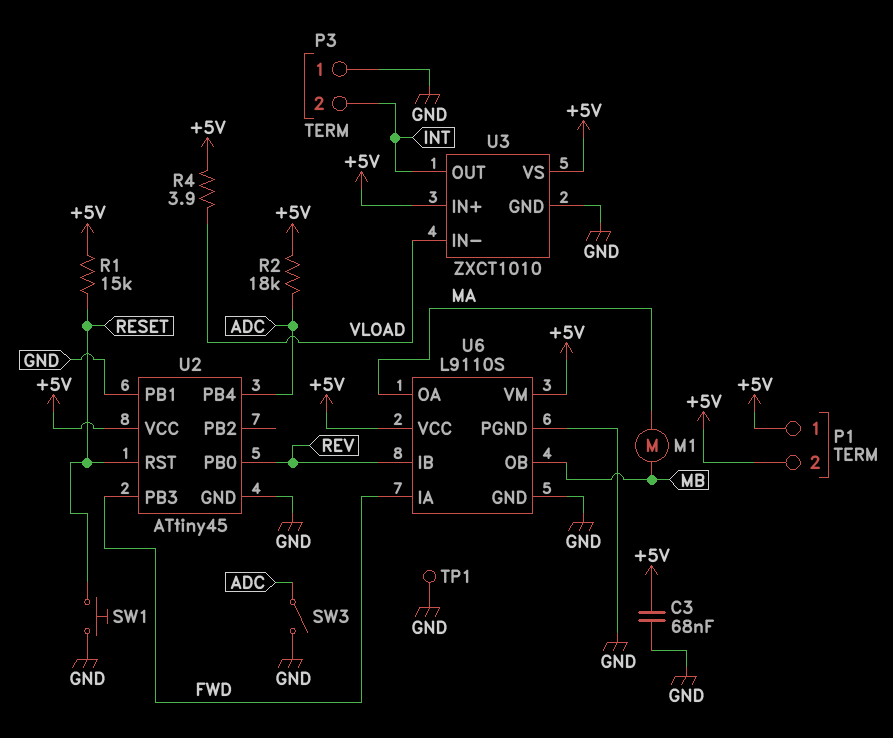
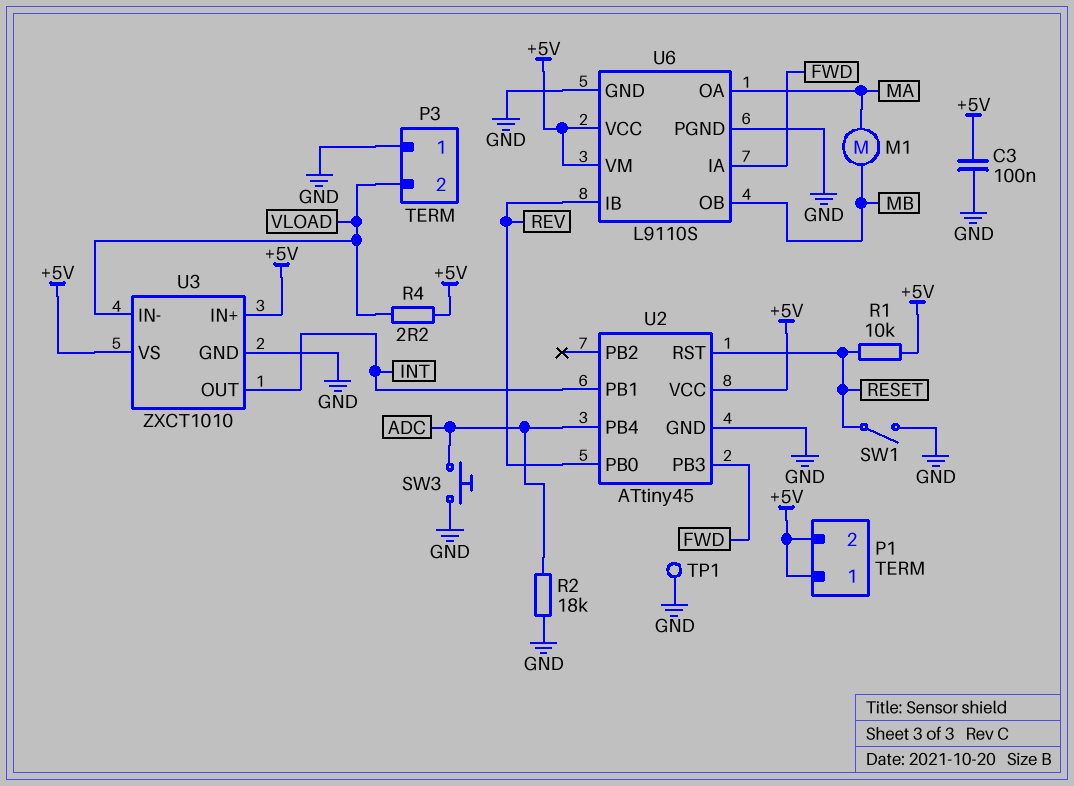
C3: 68nF (+5V, GND) -> 100nF (+5V, GND)
P3 pin 2: INT -> VLOAD
R1: 15k (+5V, RESET) -> 10k (+5V, RESET)
R2: 18k (+5V, ADC) -> 18k (ADC, GND)
R4: 3.9 (+5V, VLOAD) -> 2.2 (+5V, VLOAD)
SW1: button (GND, RESET) -> switch (GND, RESET)
SW3: switch (ADC, GND) -> button (ADC, GND)
U2 pin PB1: GND -> INT

